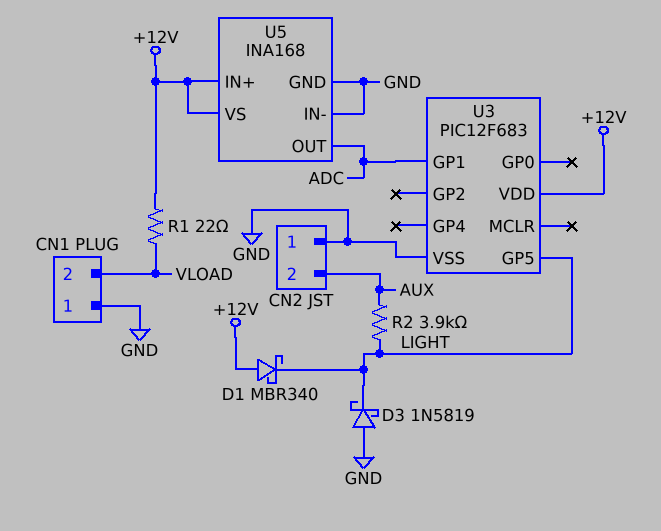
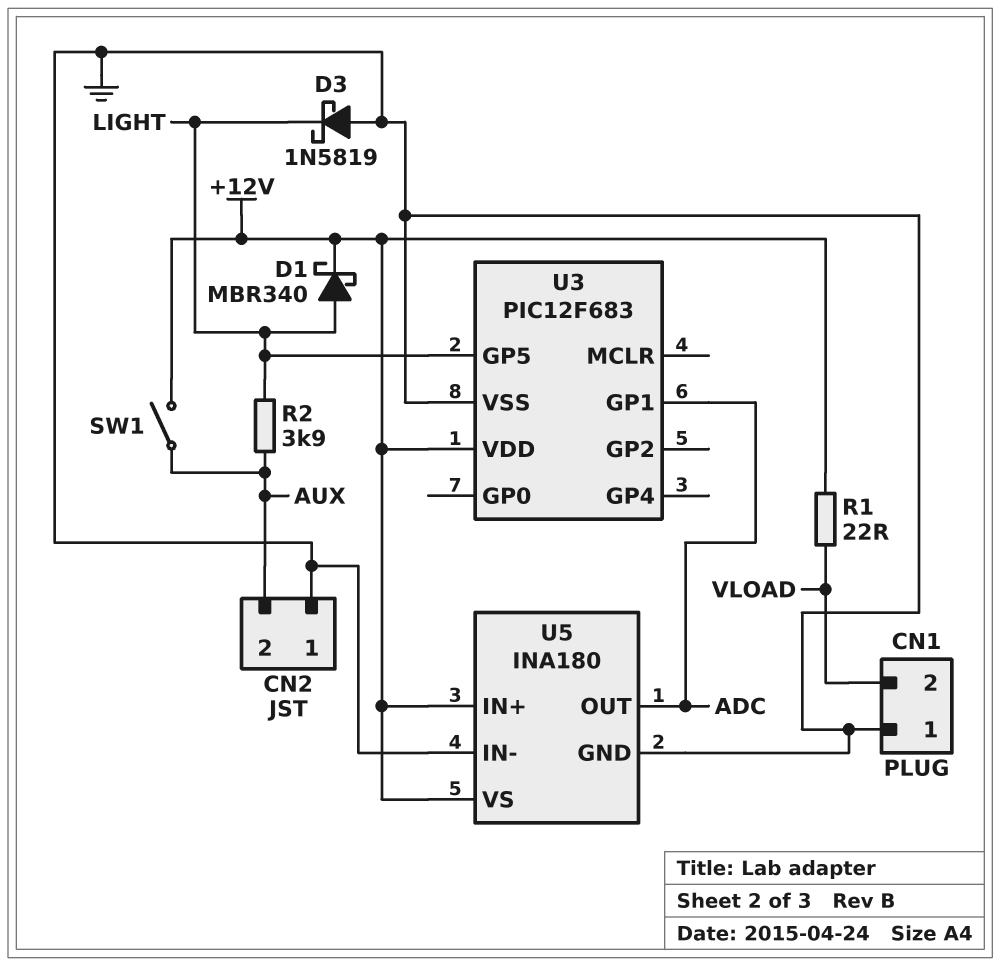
D1: schottky MBR340 (A +12V, K LIGHT) -> schottky MBR340 (A LIGHT, K +12V)
SW1: none -> switch (+12V, AUX)
U5: INA168 -> INA180

